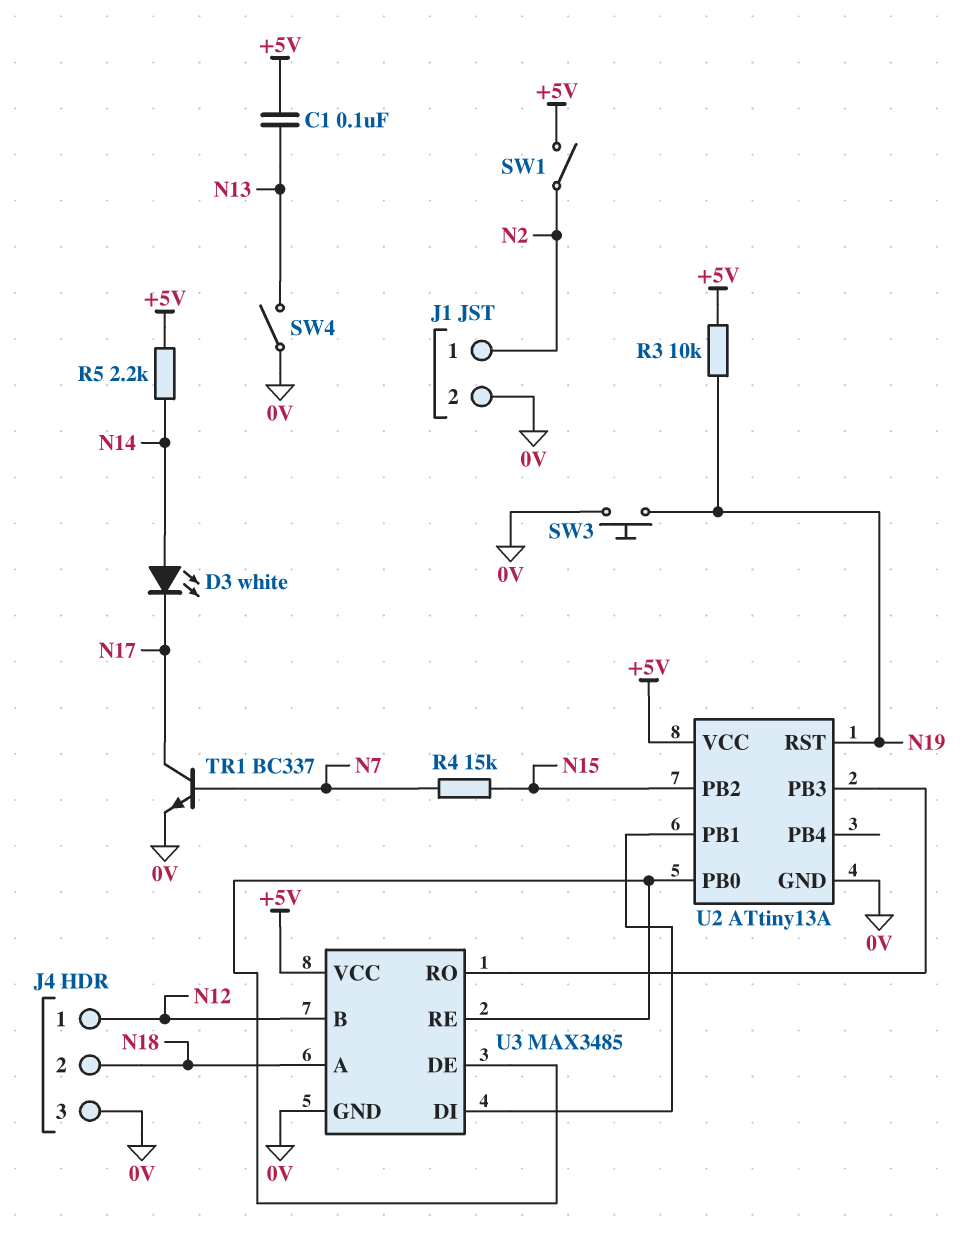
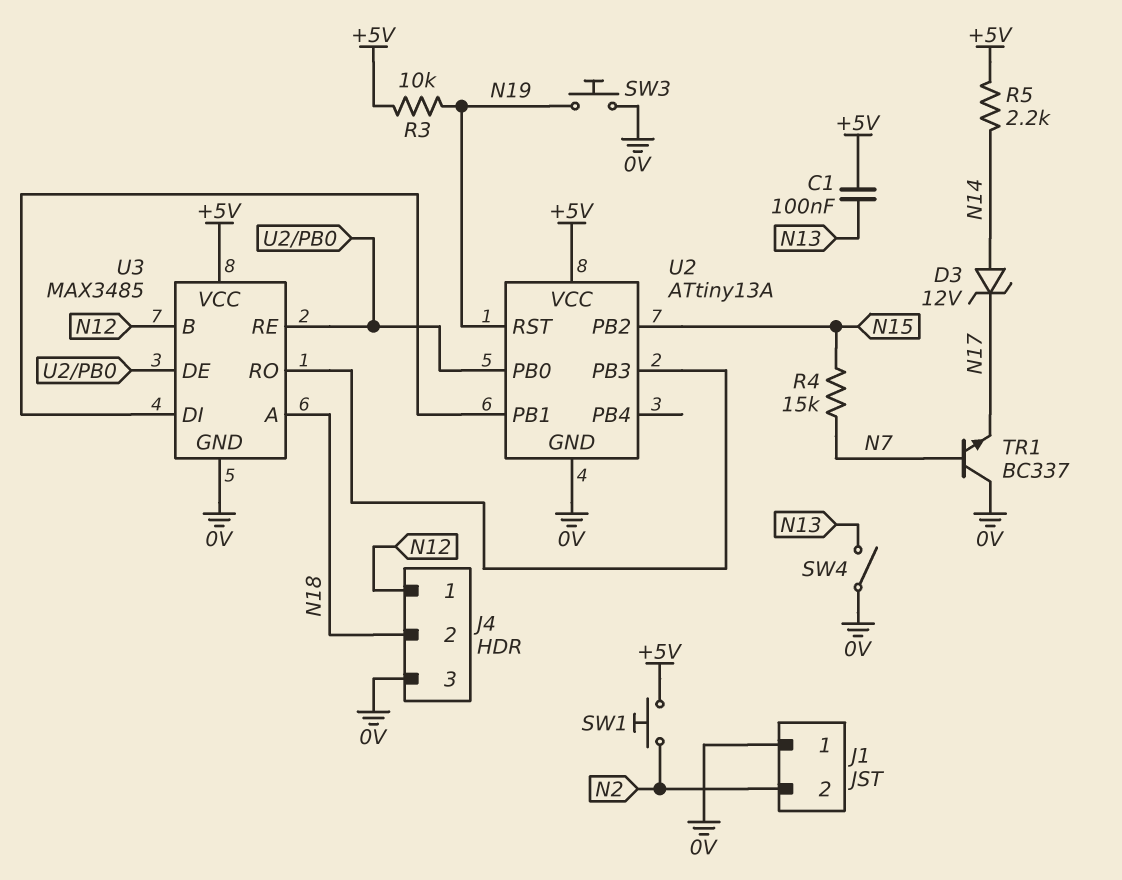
D3: LED white (A N14, K N17) -> zener 12V (A N14, K N17)
J1 pin 1: N2 -> 0V
J1 pin 2: 0V -> N2
SW1: switch (+5V, N2) -> button (+5V, N2)
TR1: NPN BC337 (B N7, C N17, E 0V) -> NPN BC337 (B N7, C 0V, E N17)

